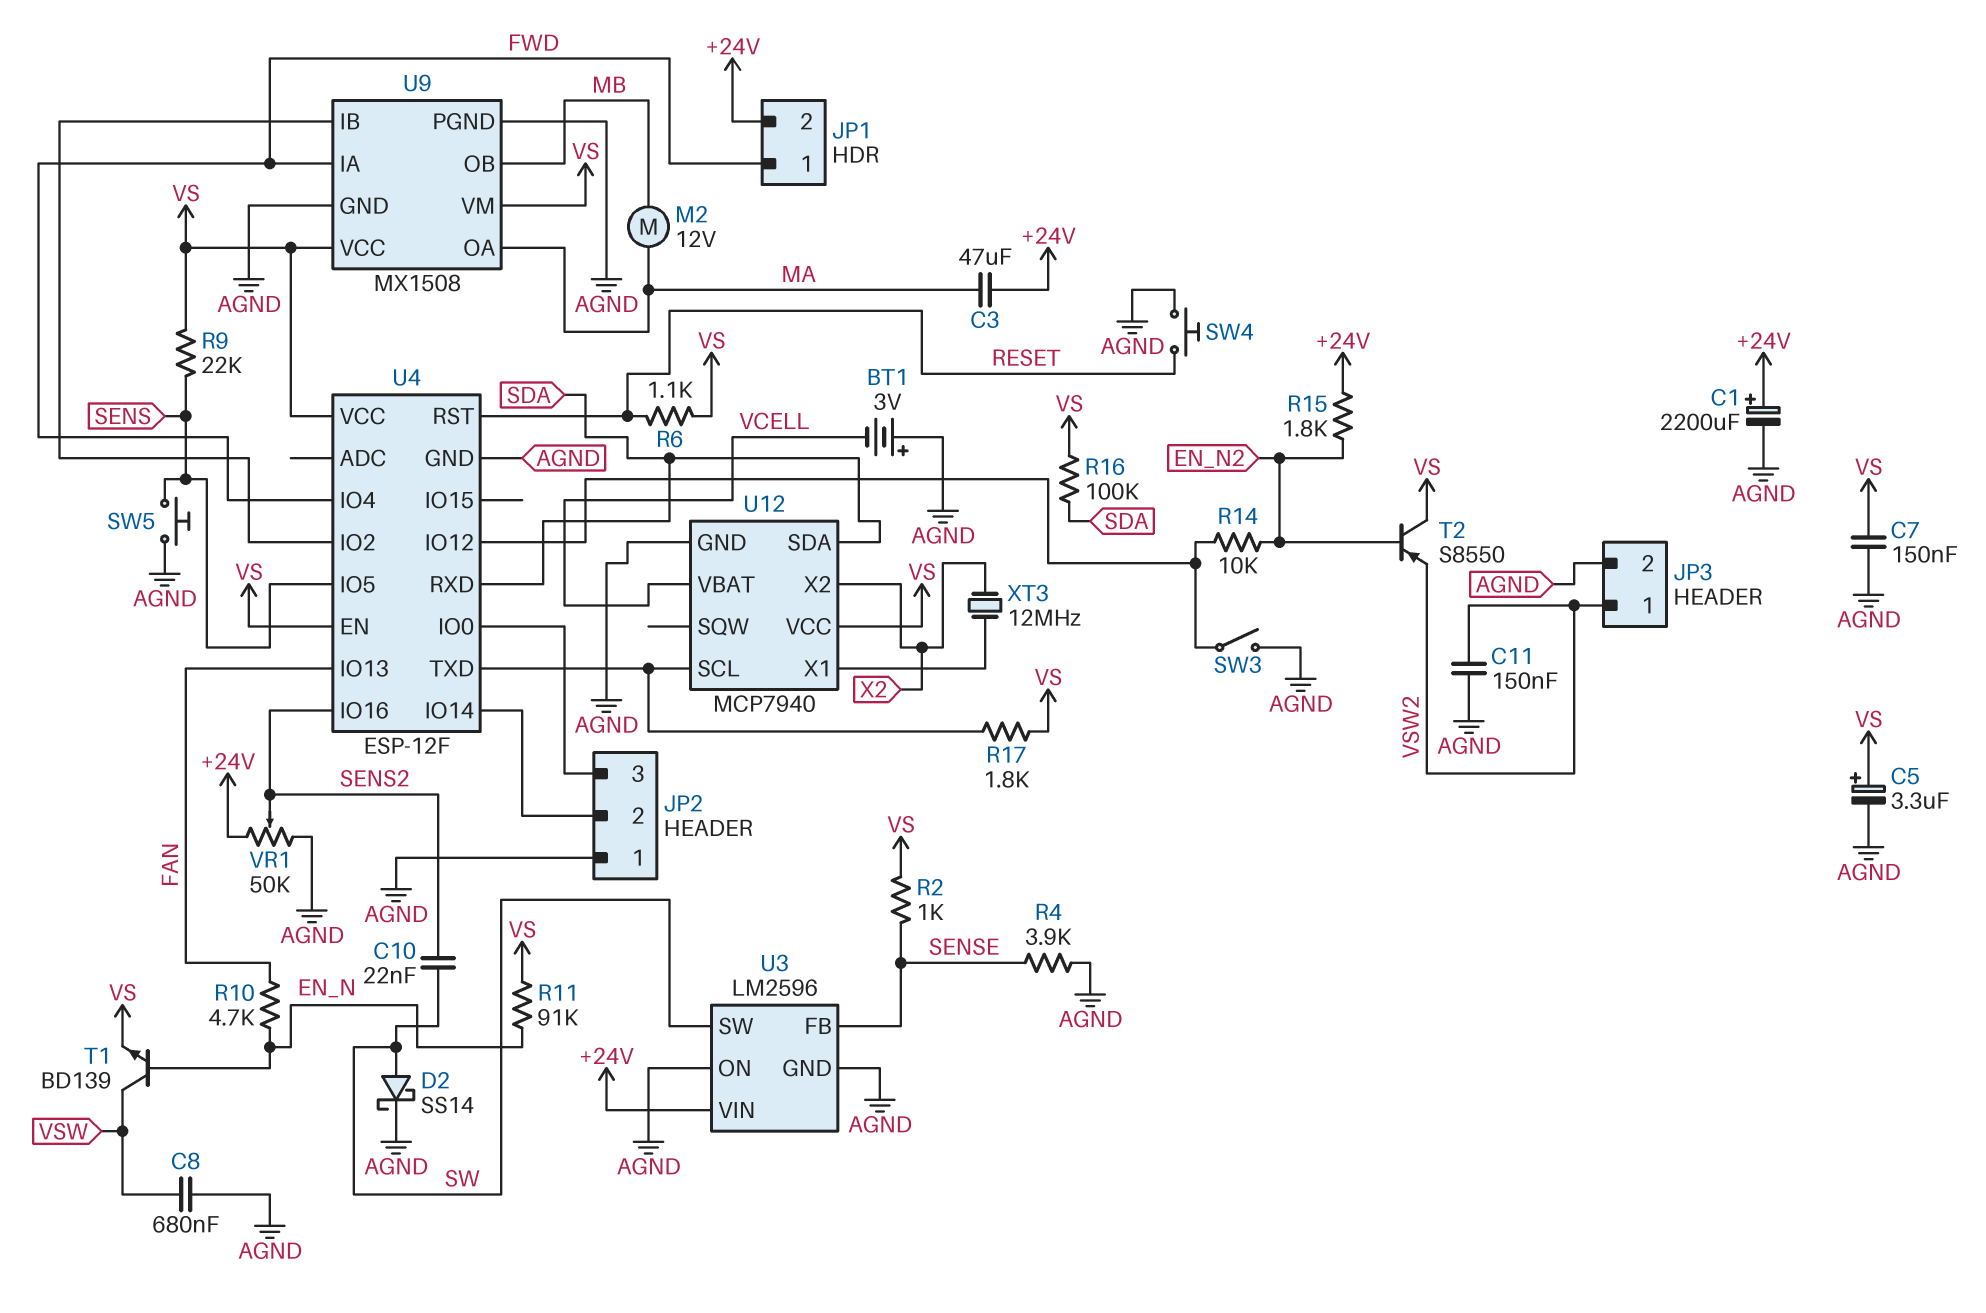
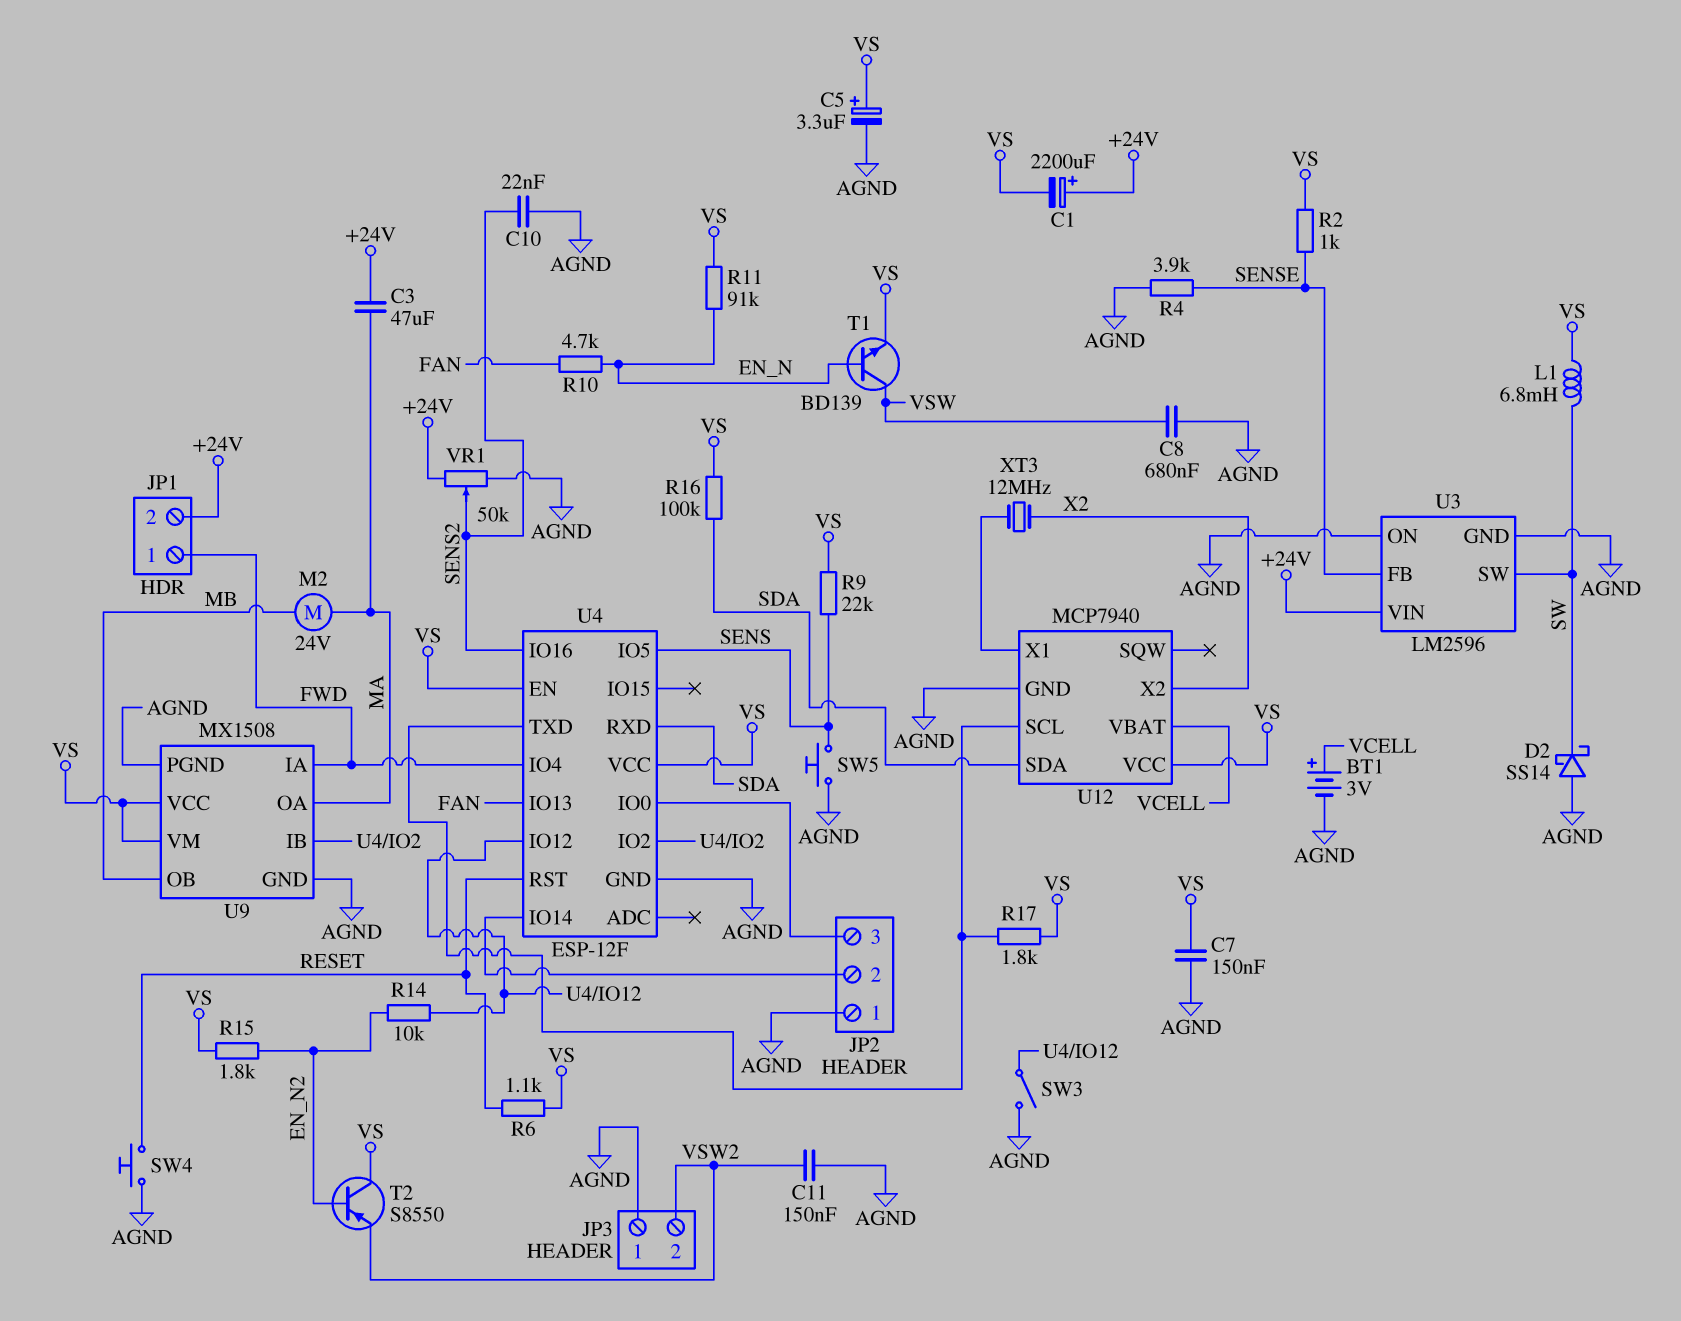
BT1: 3V (plus AGND, minus VCELL) -> 3V (plus VCELL, minus AGND)
C1: 2200uF (plus +24V, minus AGND) -> 2200uF (plus +24V, minus VS)
C10: 22nF (SENS2, SW) -> 22nF (AGND, SENS2)
D2: schottky SS14 (A SW, K AGND) -> schottky SS14 (A AGND, K SW)
JP3 pin 1: VSW2 -> AGND
JP3 pin 2: AGND -> VSW2
L1: none -> 6.8mH (SW, VS)
M2: motor 12V (MA, MB) -> motor 24V (MA, MB)
R15: 1.8k (+24V, EN_N2) -> 1.8k (EN_N2, VS)

